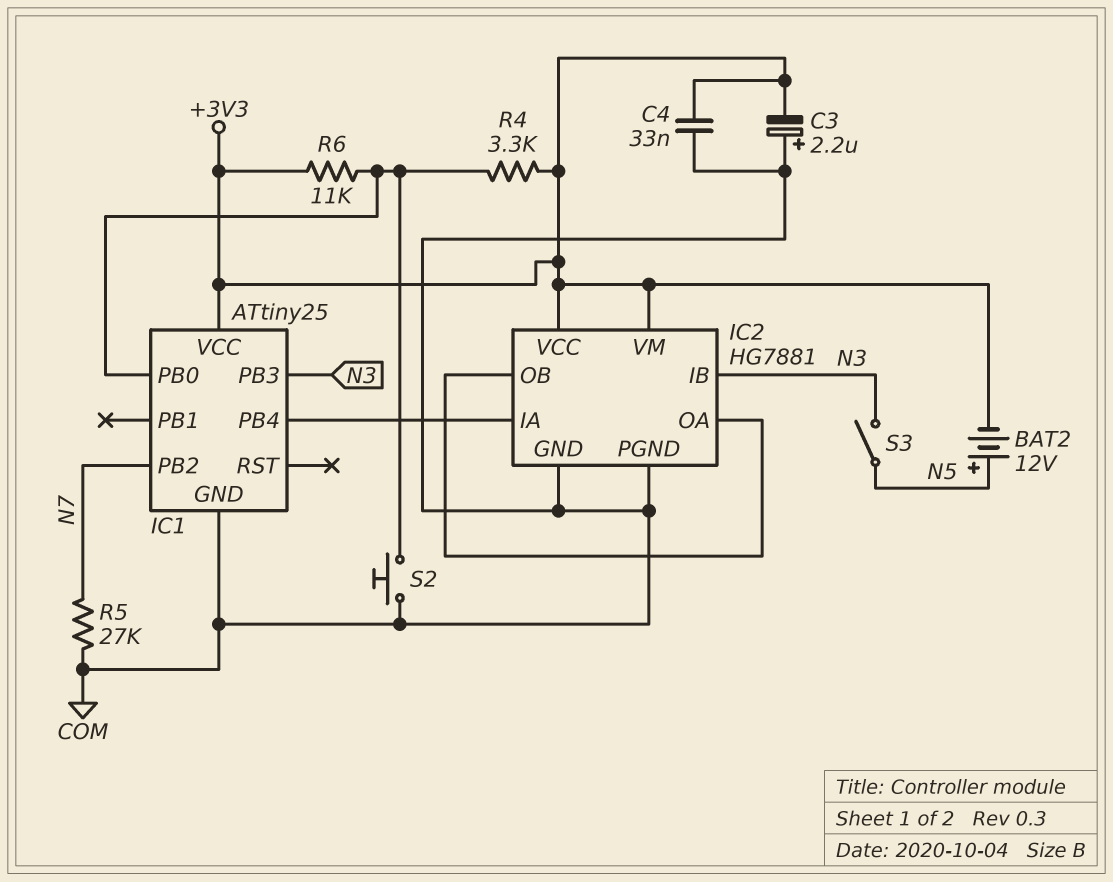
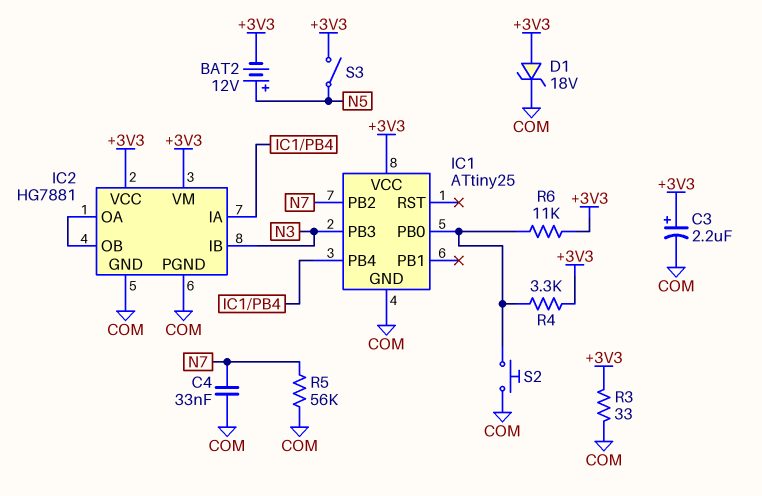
C3: 2.2uF (plus COM, minus +3V3) -> 2.2uF (plus +3V3, minus COM)
C4: 33nF (+3V3, COM) -> 33nF (COM, N7)
D1: none -> zener 18V (A +3V3, K COM)
R3: none -> 33 (+3V3, COM)
R5: 27k (COM, N7) -> 56k (COM, N7)
S3: switch (N3, N5) -> switch (+3V3, N5)

